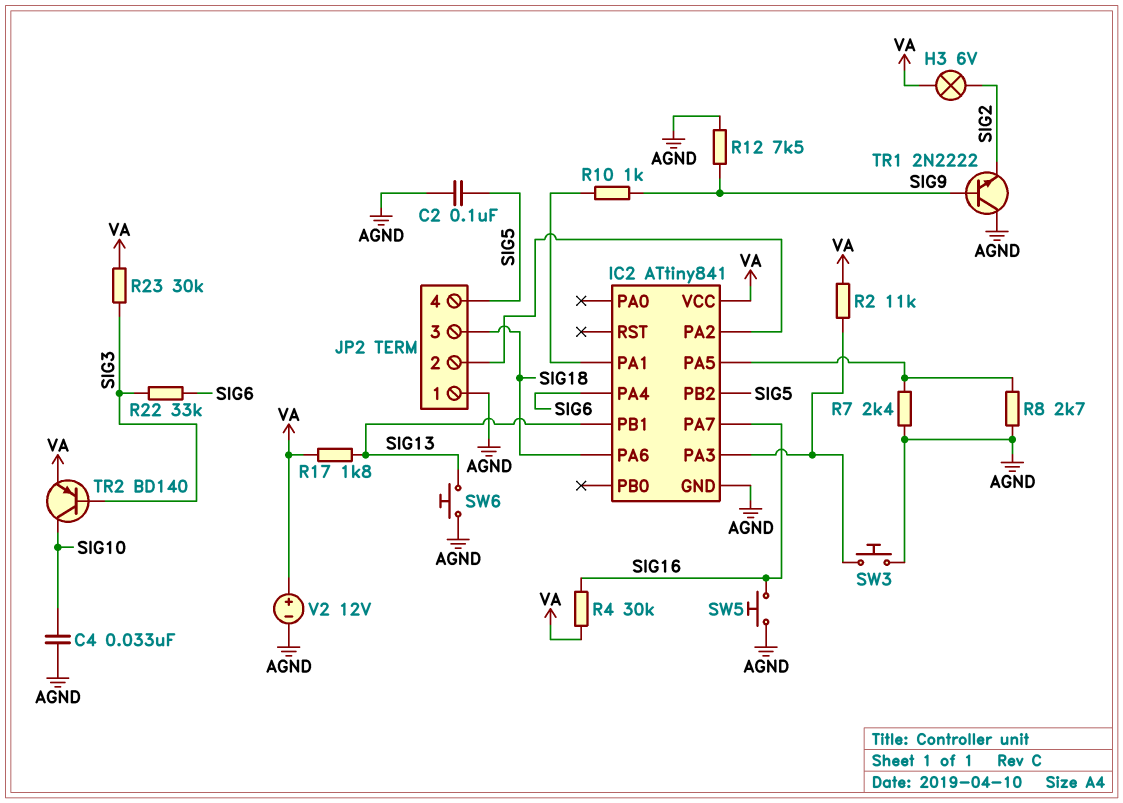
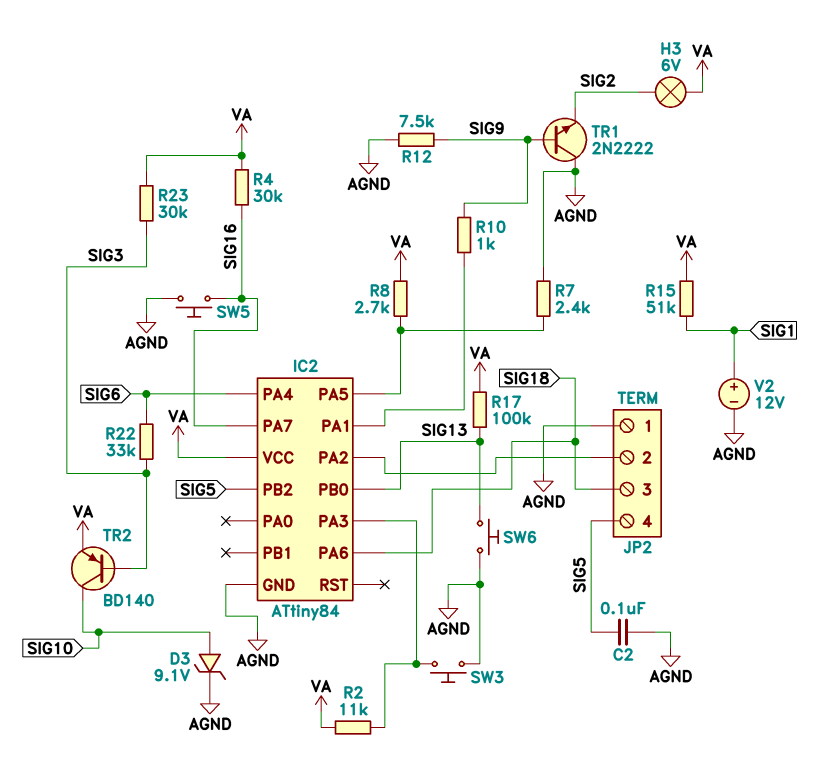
C4: 33nF (AGND, SIG10) -> none
D3: none -> zener 9.1V (A SIG10, K AGND)
IC2: ATtiny841 -> ATtiny84
IC2 pin PB0: none -> SIG13
IC2 pin PB1: SIG13 -> none
R8: 2.7k (AGND, IC2/PA5) -> 2.7k (IC2/PA5, VA)
R15: none -> 51k (SIG1, VA)
R17: 1.8k (SIG13, VA) -> 100k (SIG13, VA)
V2: 12V (plus VA, minus AGND) -> 12V (plus SIG1, minus AGND)

